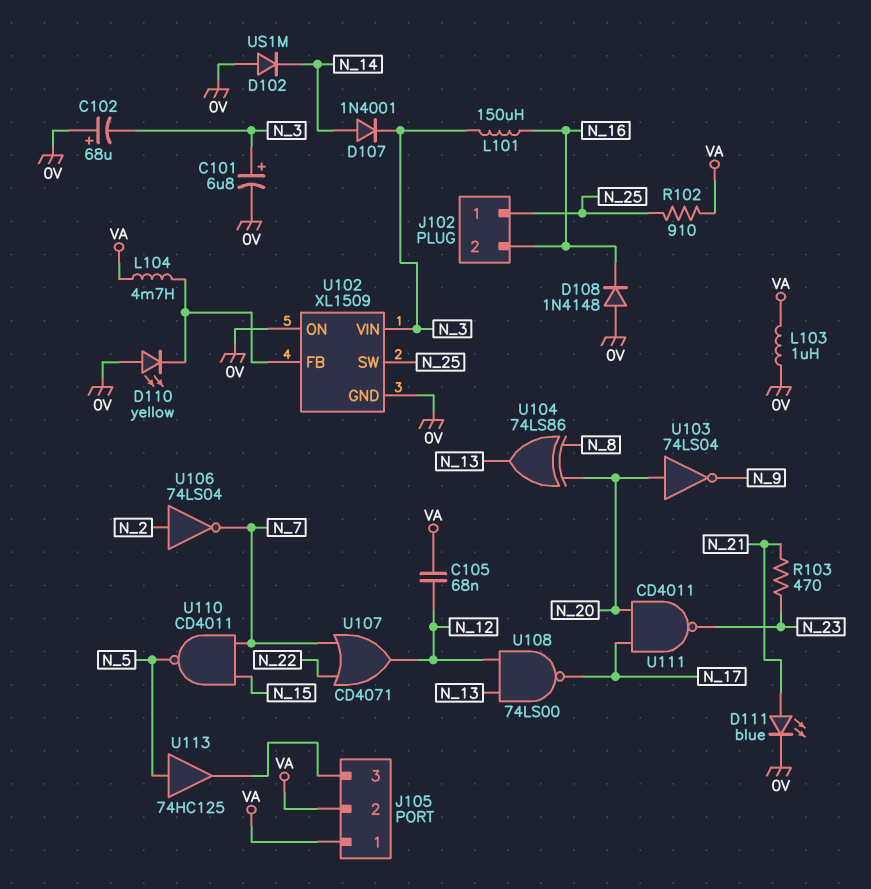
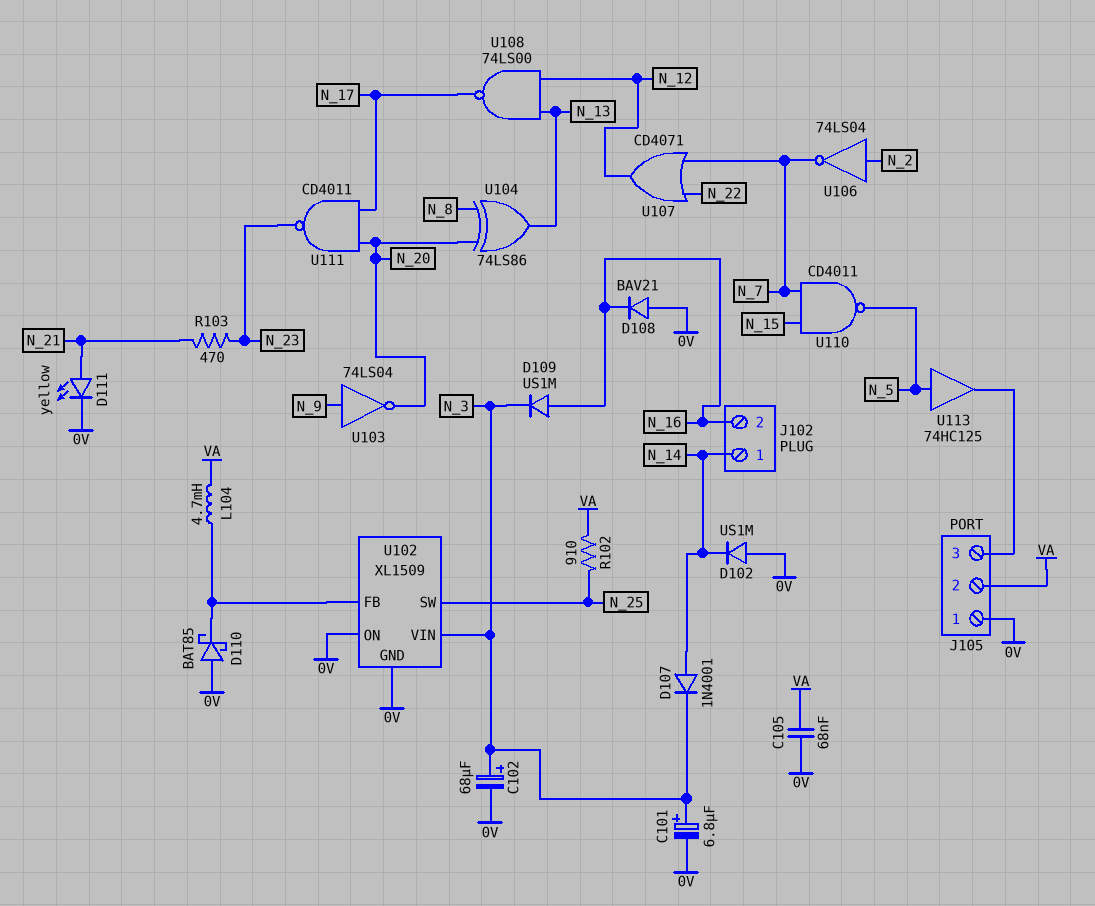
C102: 68uF (plus 0V, minus N_3) -> 68uF (plus N_3, minus 0V)
C105: 68nF (N_12, VA) -> 68nF (0V, VA)
D108: diode 1N4148 (A 0V, K N_16) -> diode BAV21 (A 0V, K N_16)
D109: none -> diode US1M (A N_16, K N_3)
D110: LED yellow (A 0V, K U102/FB) -> schottky BAT85 (A 0V, K U102/FB)
D111: LED blue (A N_21, K 0V) -> LED yellow (A N_21, K 0V)
J102 pin 1: N_25 -> N_14
J105 pin 1: VA -> 0V
L101: 150uH (N_3, N_16) -> none
L103: 1uH (0V, VA) -> none
U103: NOT 74LS04 (in N_20, out N_9) -> NOT 74LS04 (in N_9, out N_20)

